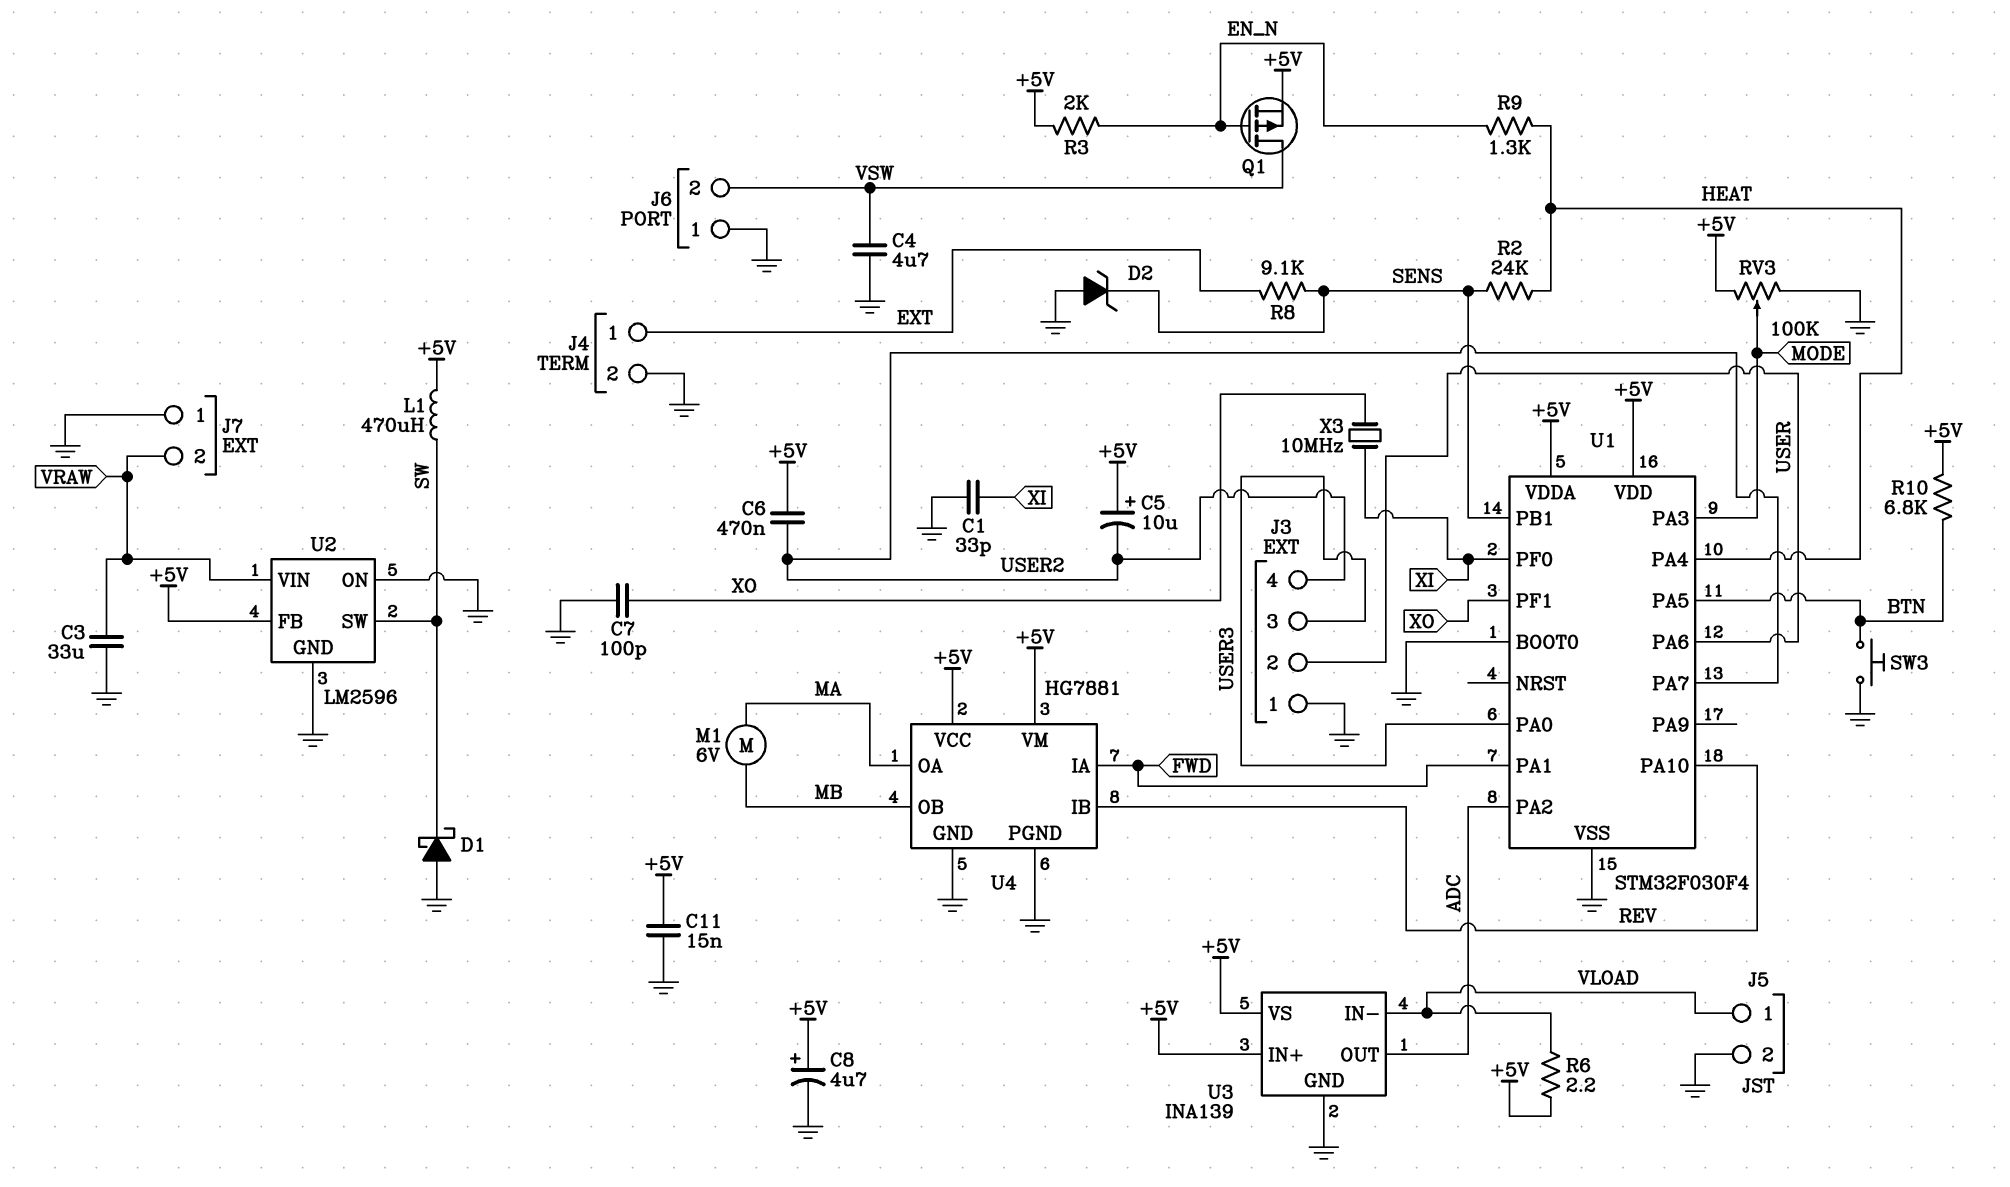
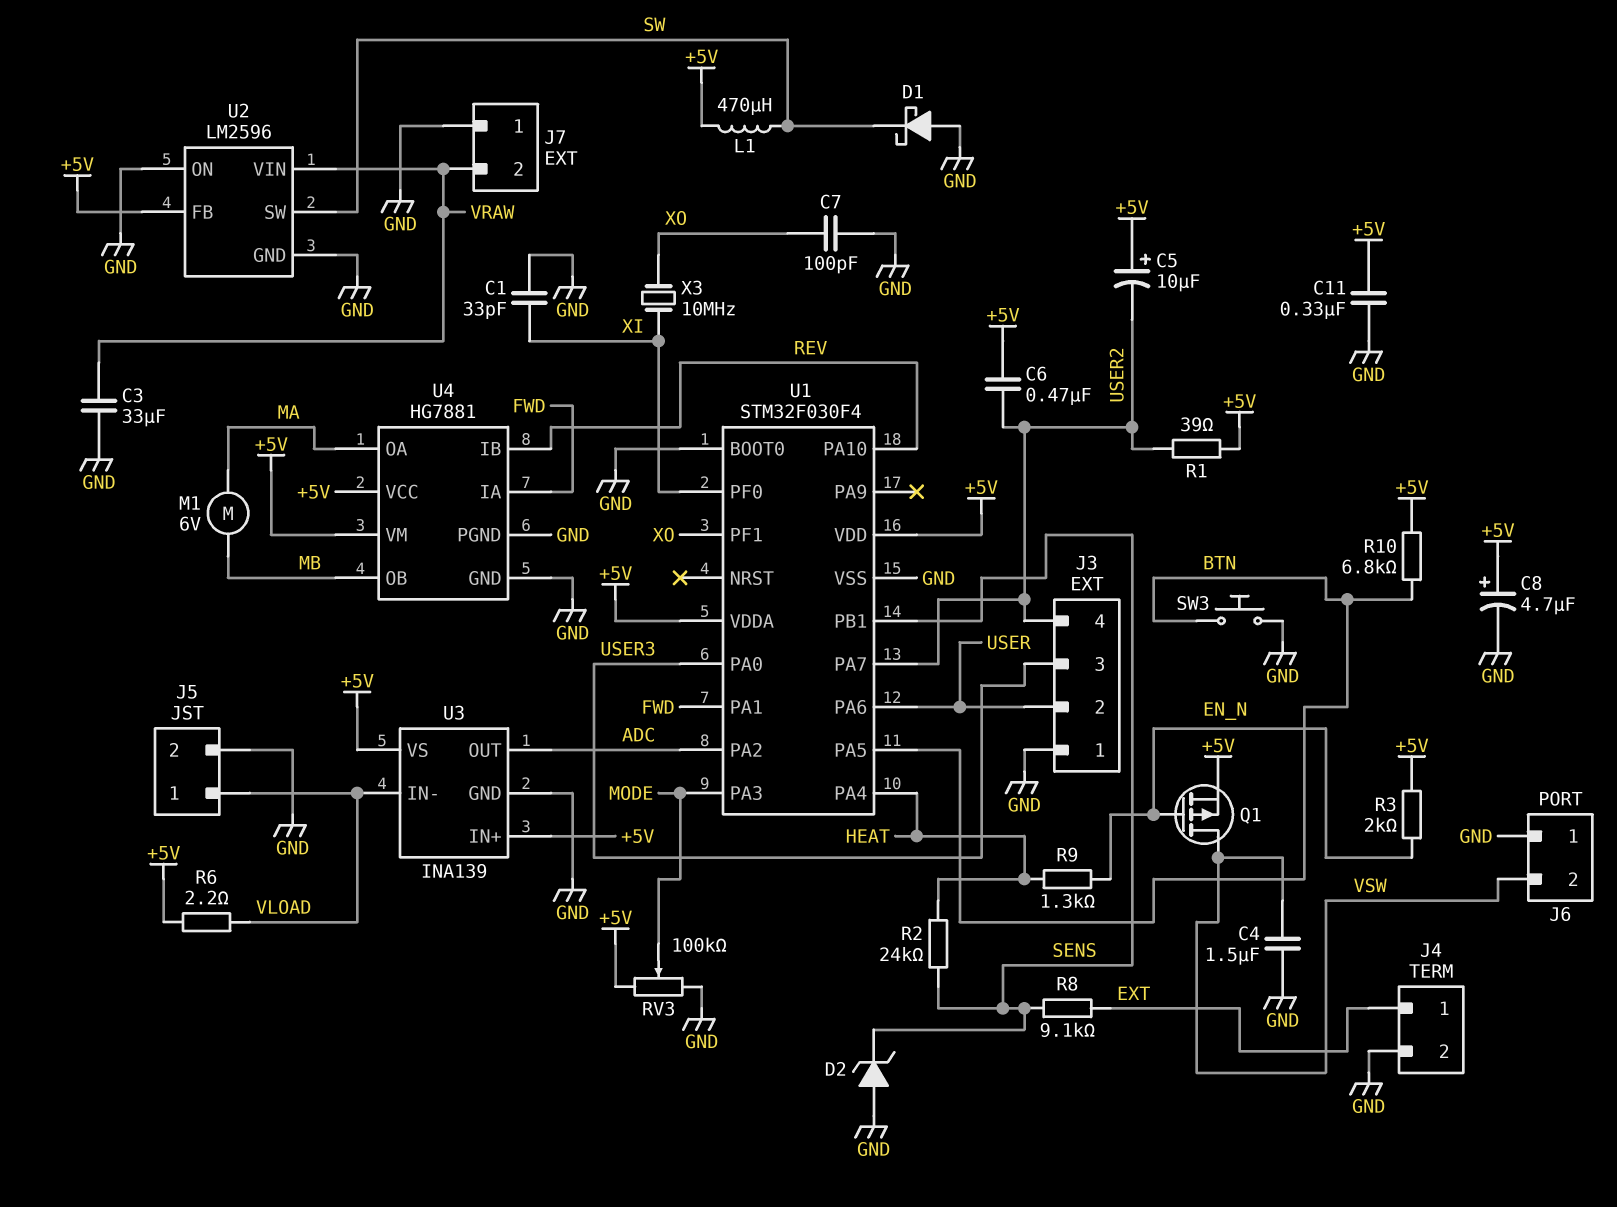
C4: 4.7uF (GND, VSW) -> 1.5uF (GND, VSW)
C11: 15nF (+5V, GND) -> 330nF (+5V, GND)
R1: none -> 39 (+5V, USER2)

